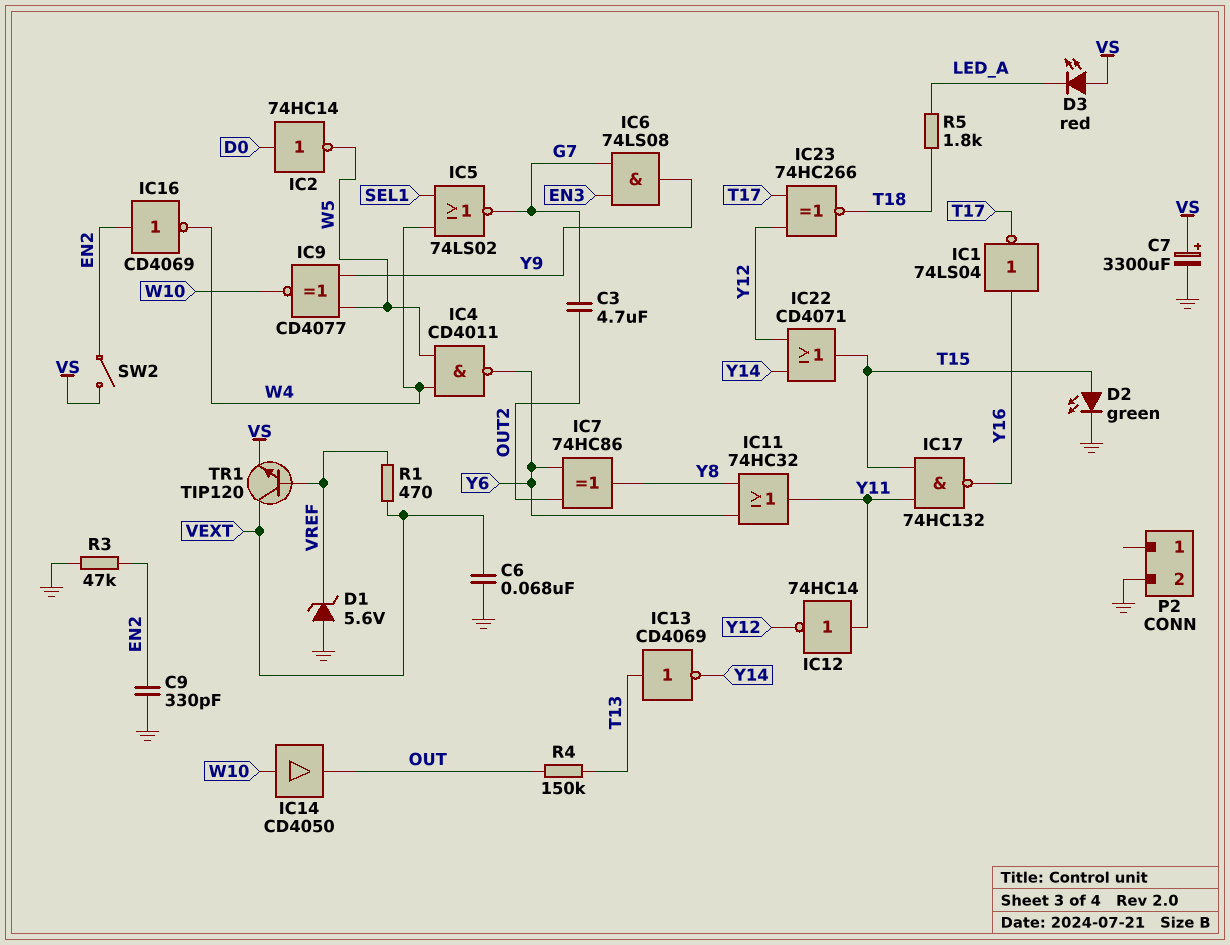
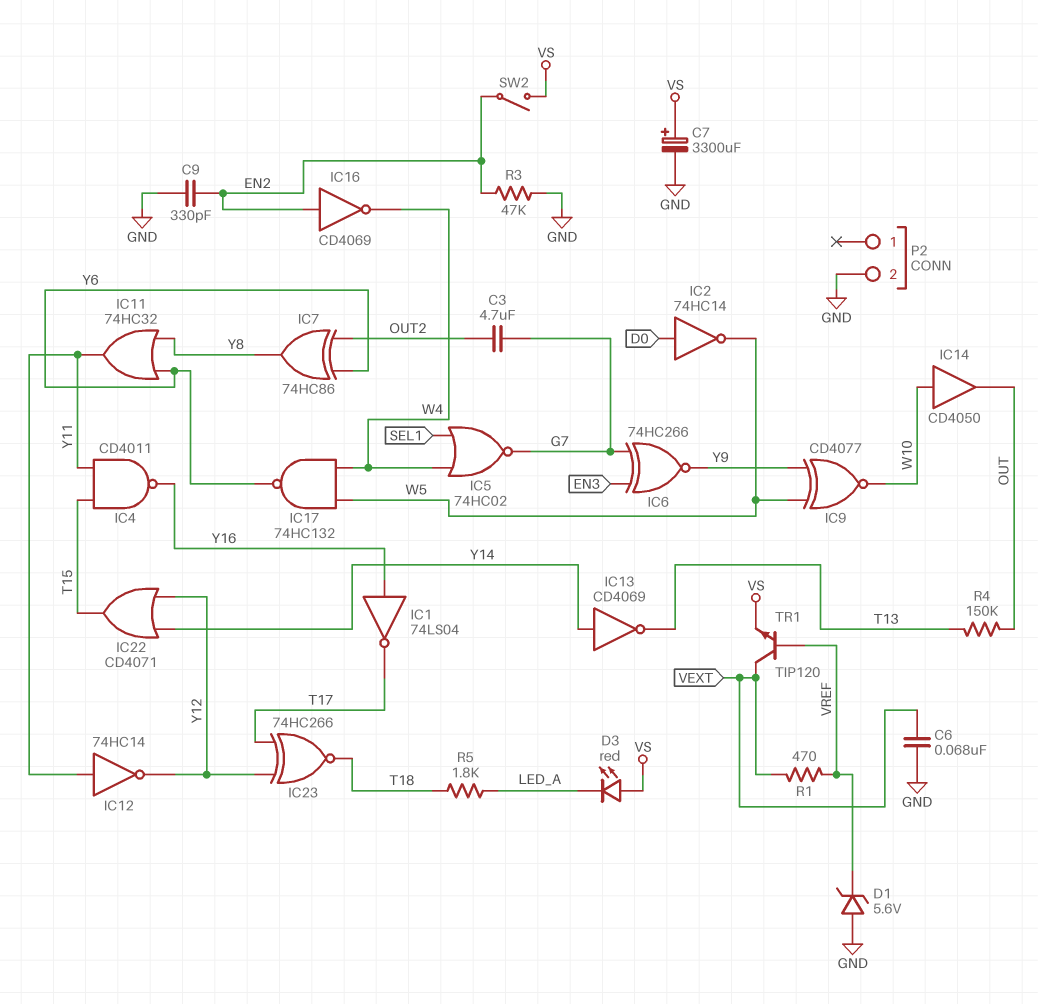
D2: LED green (A T15, K GND) -> none
IC4: NAND CD4011 (in W4, in W5, out Y6) -> NAND CD4011 (in T15, in Y11, out Y16)
IC5: NOR 74LS02 (in SEL1, in W4, out G7) -> NOR 74HC02 (in SEL1, in W4, out G7)
IC6: AND 74LS08 (in EN3, in G7, out Y9) -> XNOR 74HC266 (in EN3, in G7, out Y9)
IC13: NOT CD4069 (in T13, out Y14) -> NOT CD4069 (in Y14, out T13)
IC17: NAND 74HC132 (in T15, in Y11, out Y16) -> NAND 74HC132 (in W4, in W5, out Y6)

